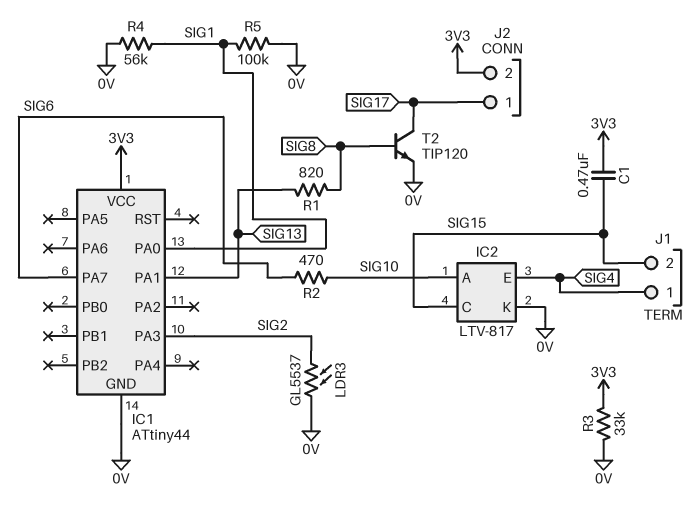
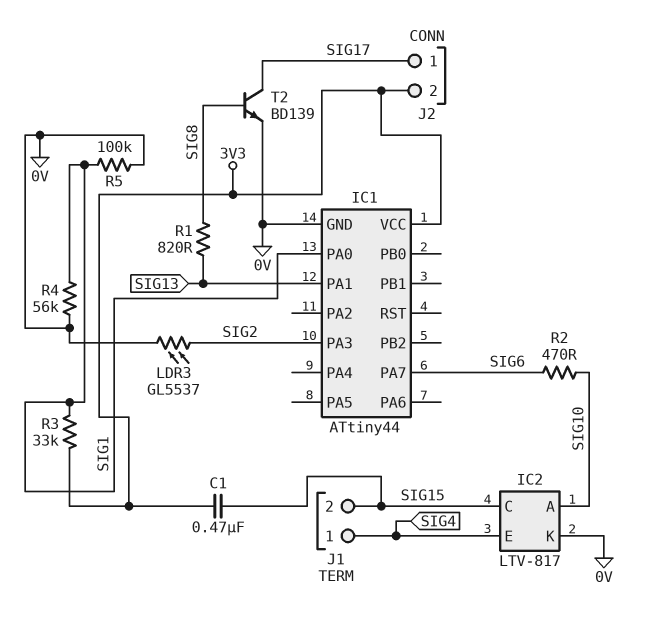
R3: 33k (0V, 3V3) -> 33k (3V3, SIG1)
T2: NPN TIP120 (B SIG8, C SIG17, E 0V) -> NPN BD139 (B SIG8, C SIG17, E 0V)

